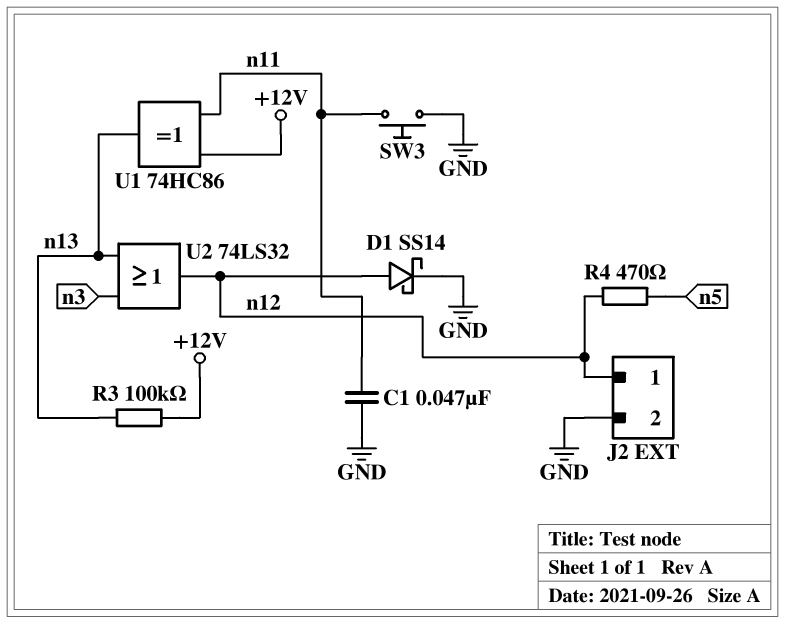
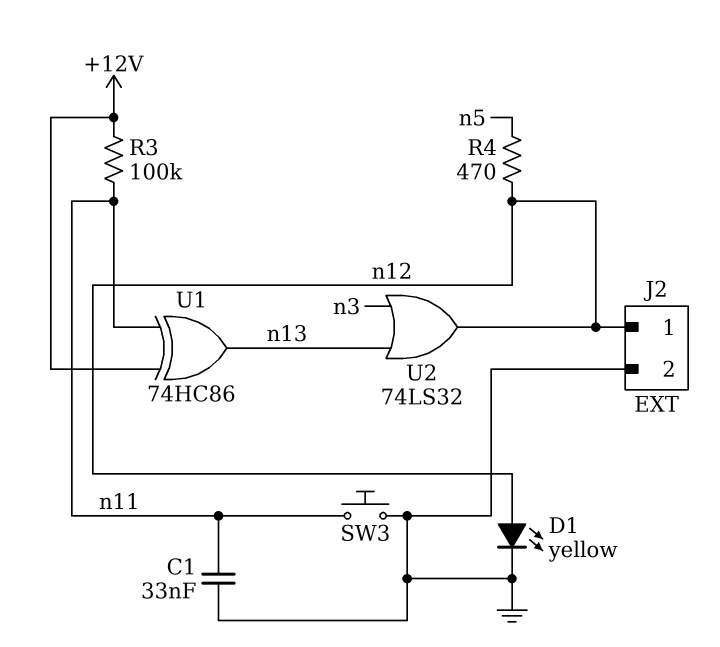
C1: 47nF (GND, n11) -> 33nF (GND, n11)
D1: schottky SS14 (A n12, K GND) -> LED yellow (A n12, K GND)
R3: 100k (+12V, n13) -> 100k (+12V, n11)

